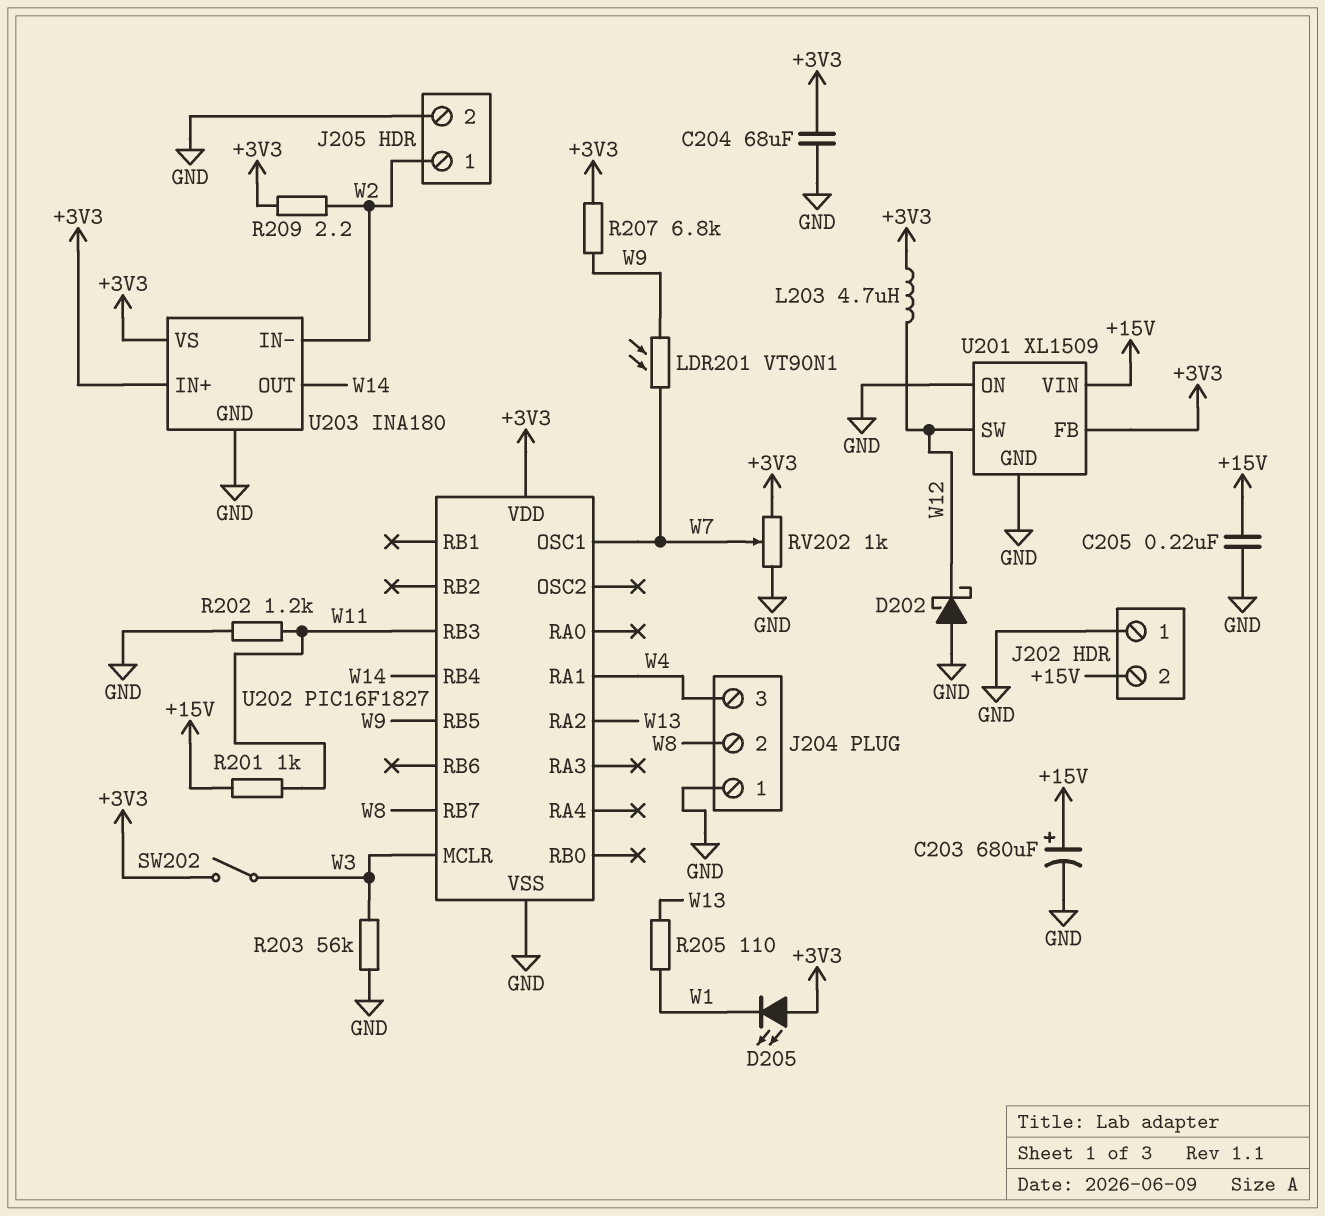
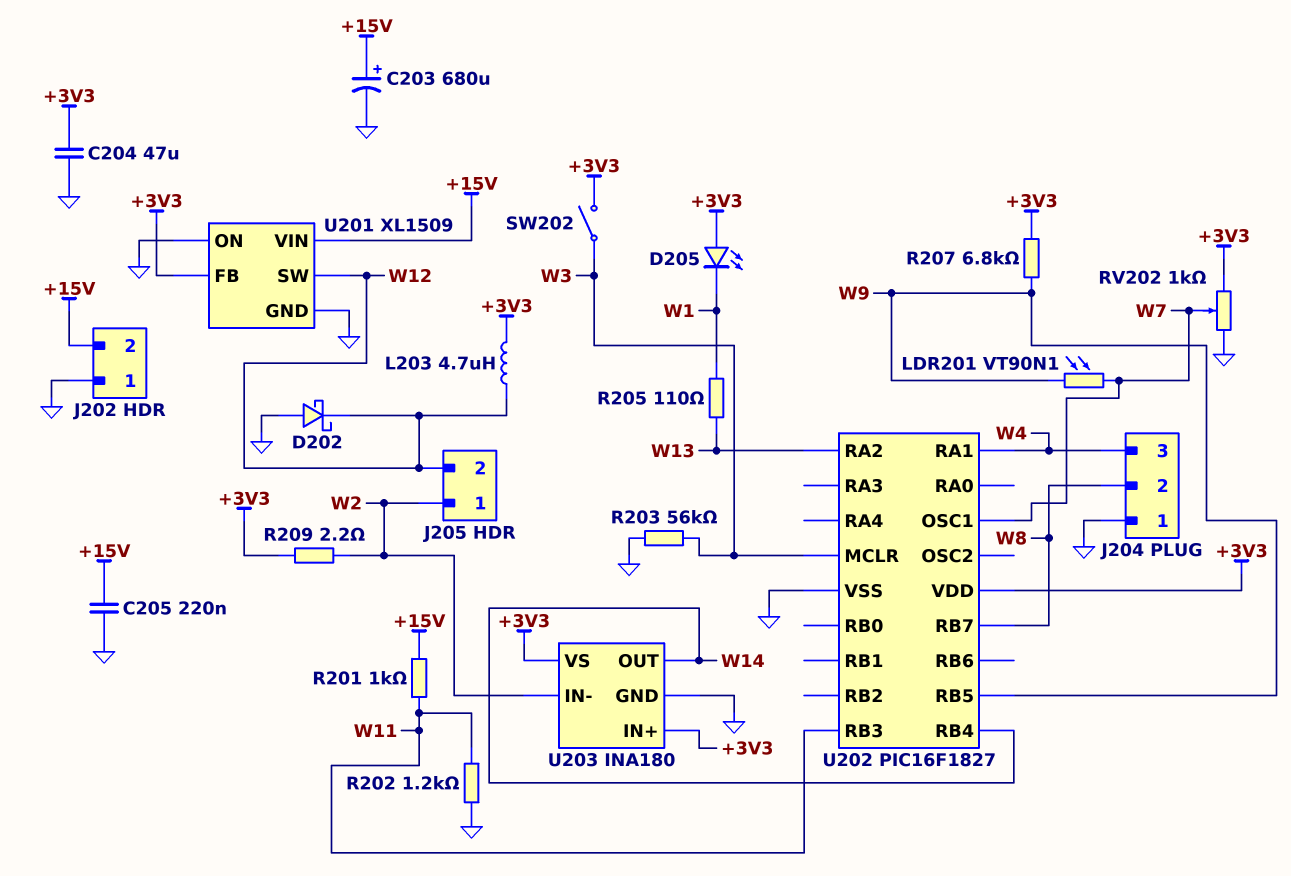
C204: 68uF (+3V3, GND) -> 47uF (+3V3, GND)
J205 pin 2: GND -> W12

